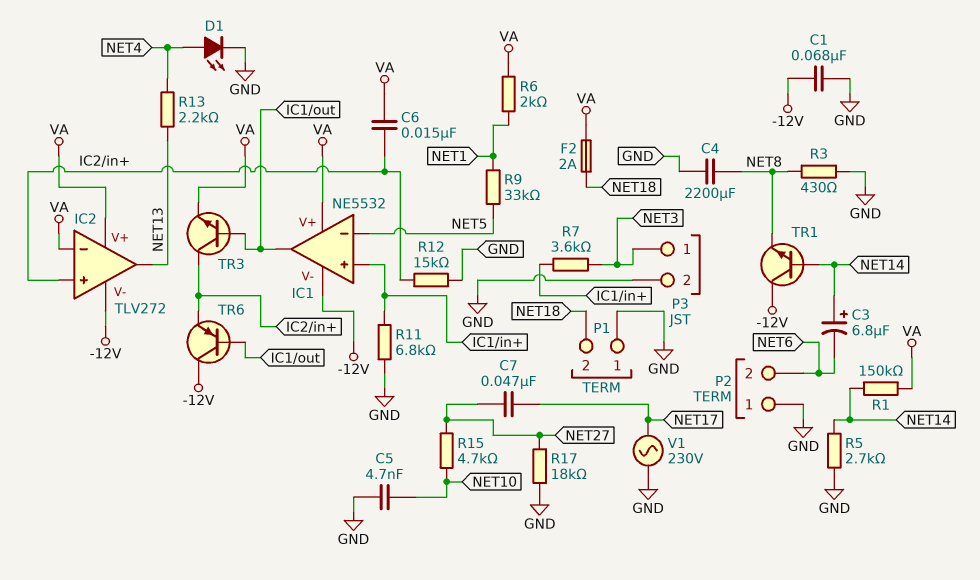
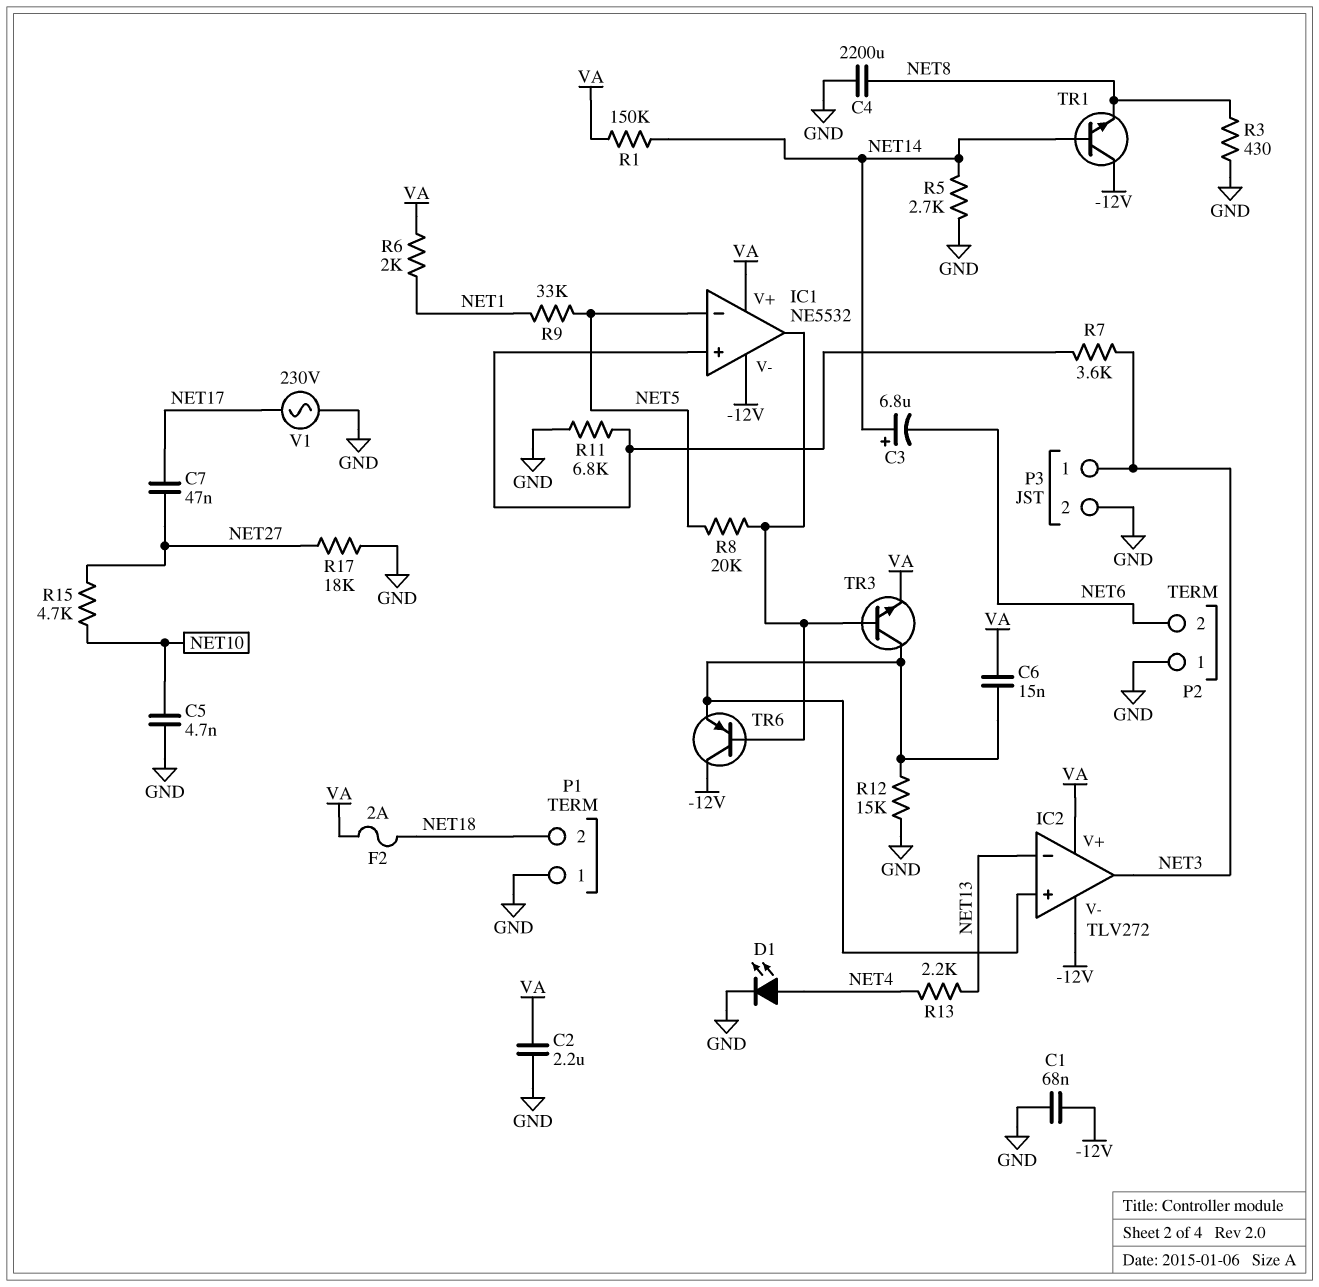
C2: none -> 2.2uF (GND, VA)
IC2 pin in-: VA -> NET13
IC2 pin out: NET13 -> NET3
R8: none -> 20k (IC1/out, NET5)

